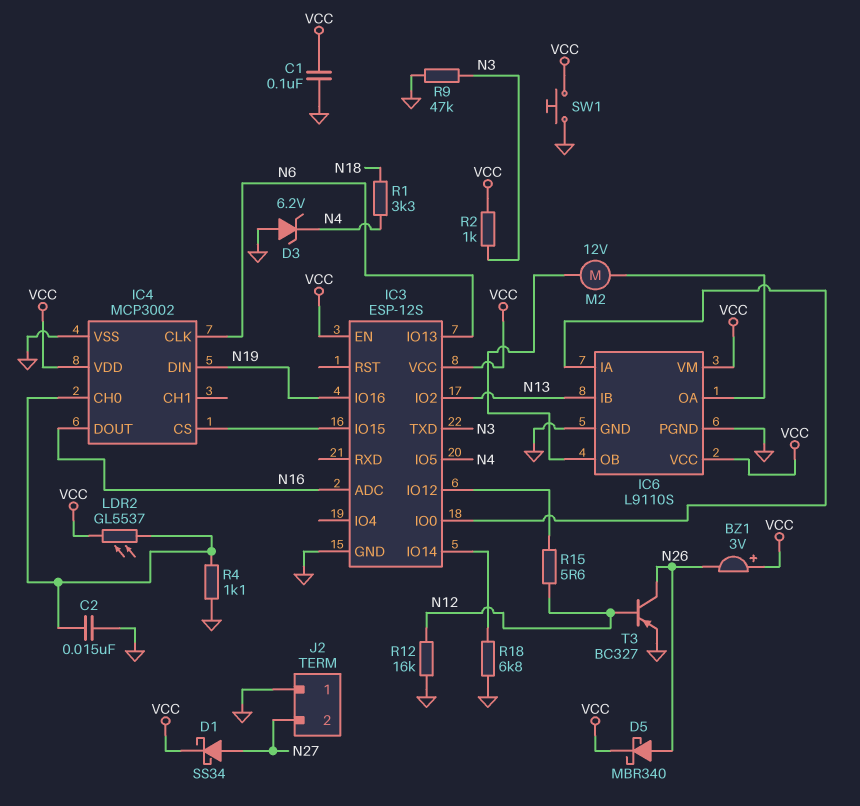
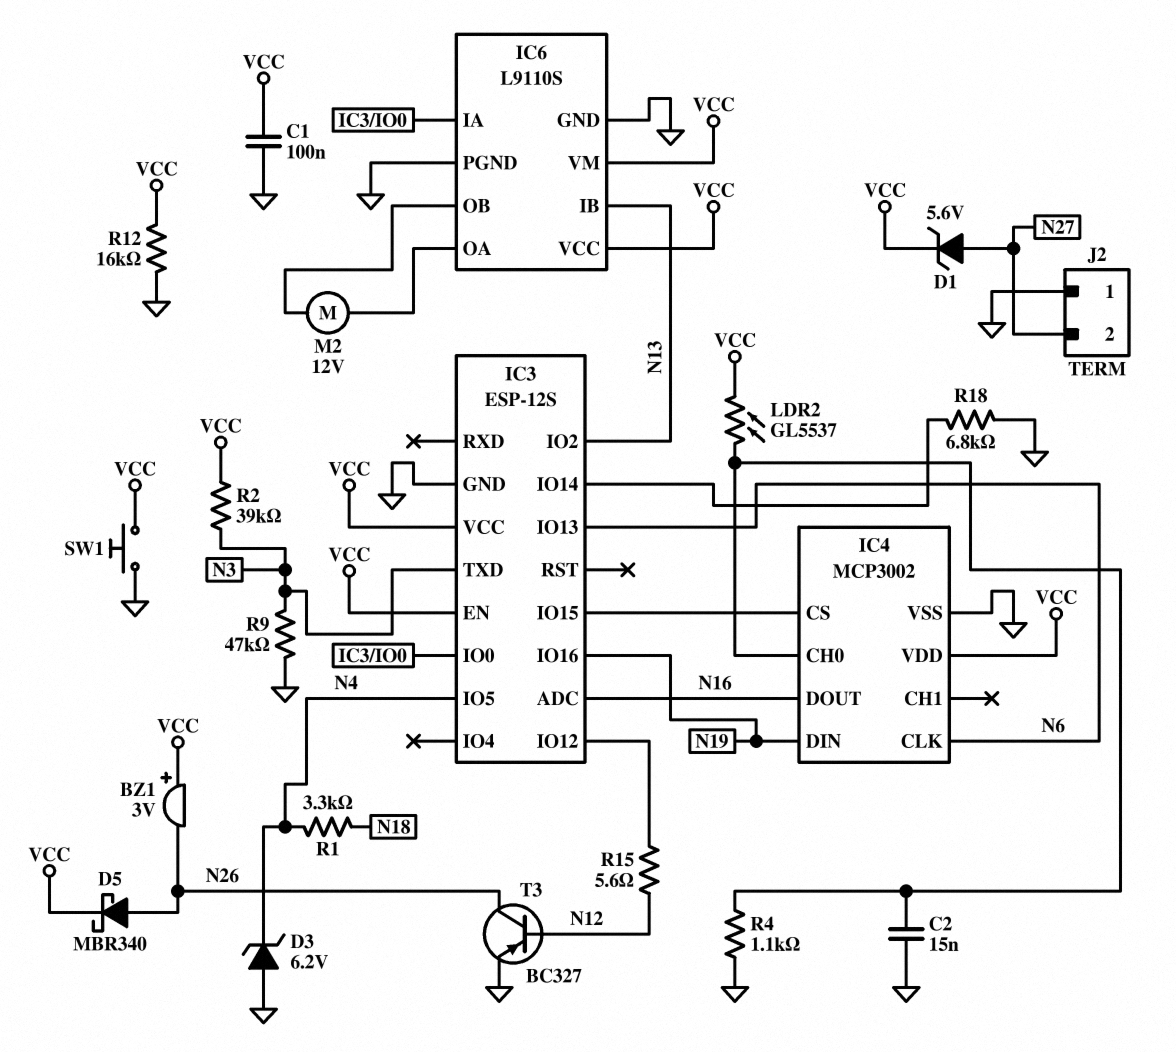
D1: schottky SS34 (A N27, K VCC) -> zener 5.6V (A N27, K VCC)
R2: 1k (N3, VCC) -> 39k (N3, VCC)
R12: 16k (GND, N12) -> 16k (GND, VCC)

